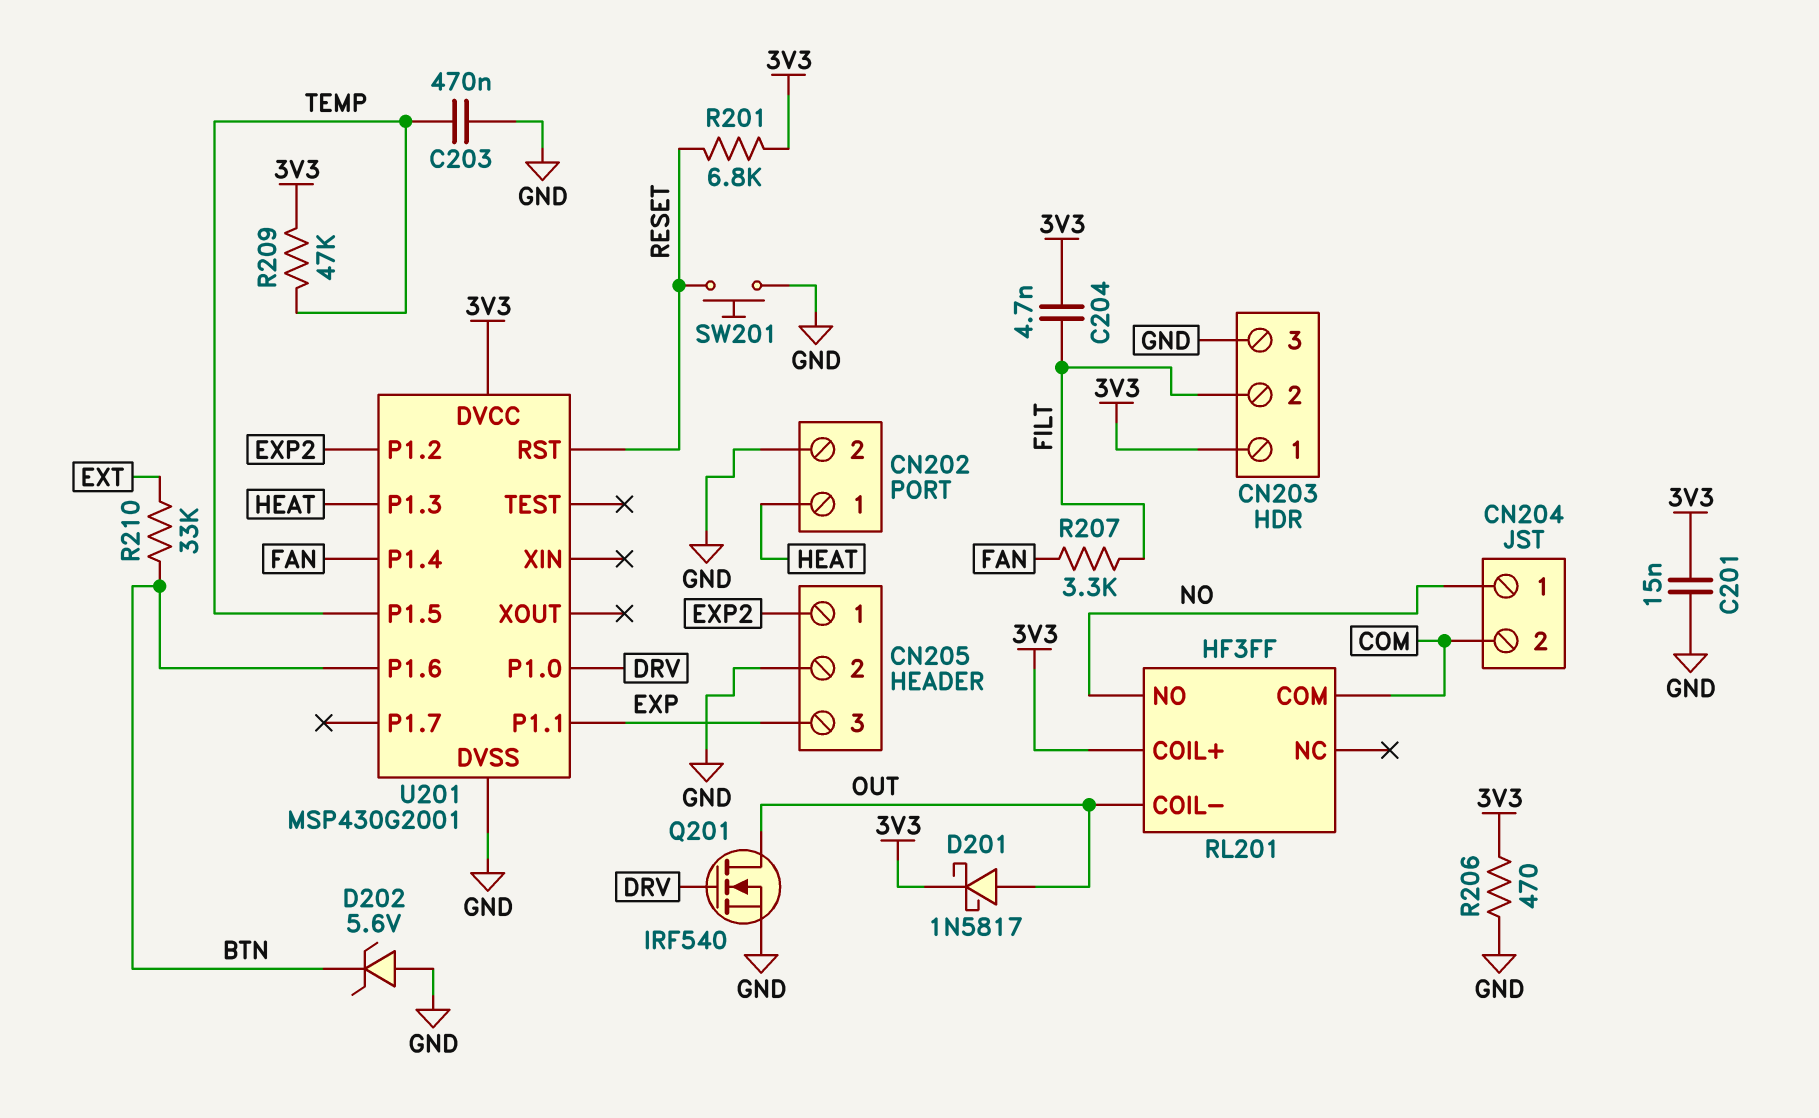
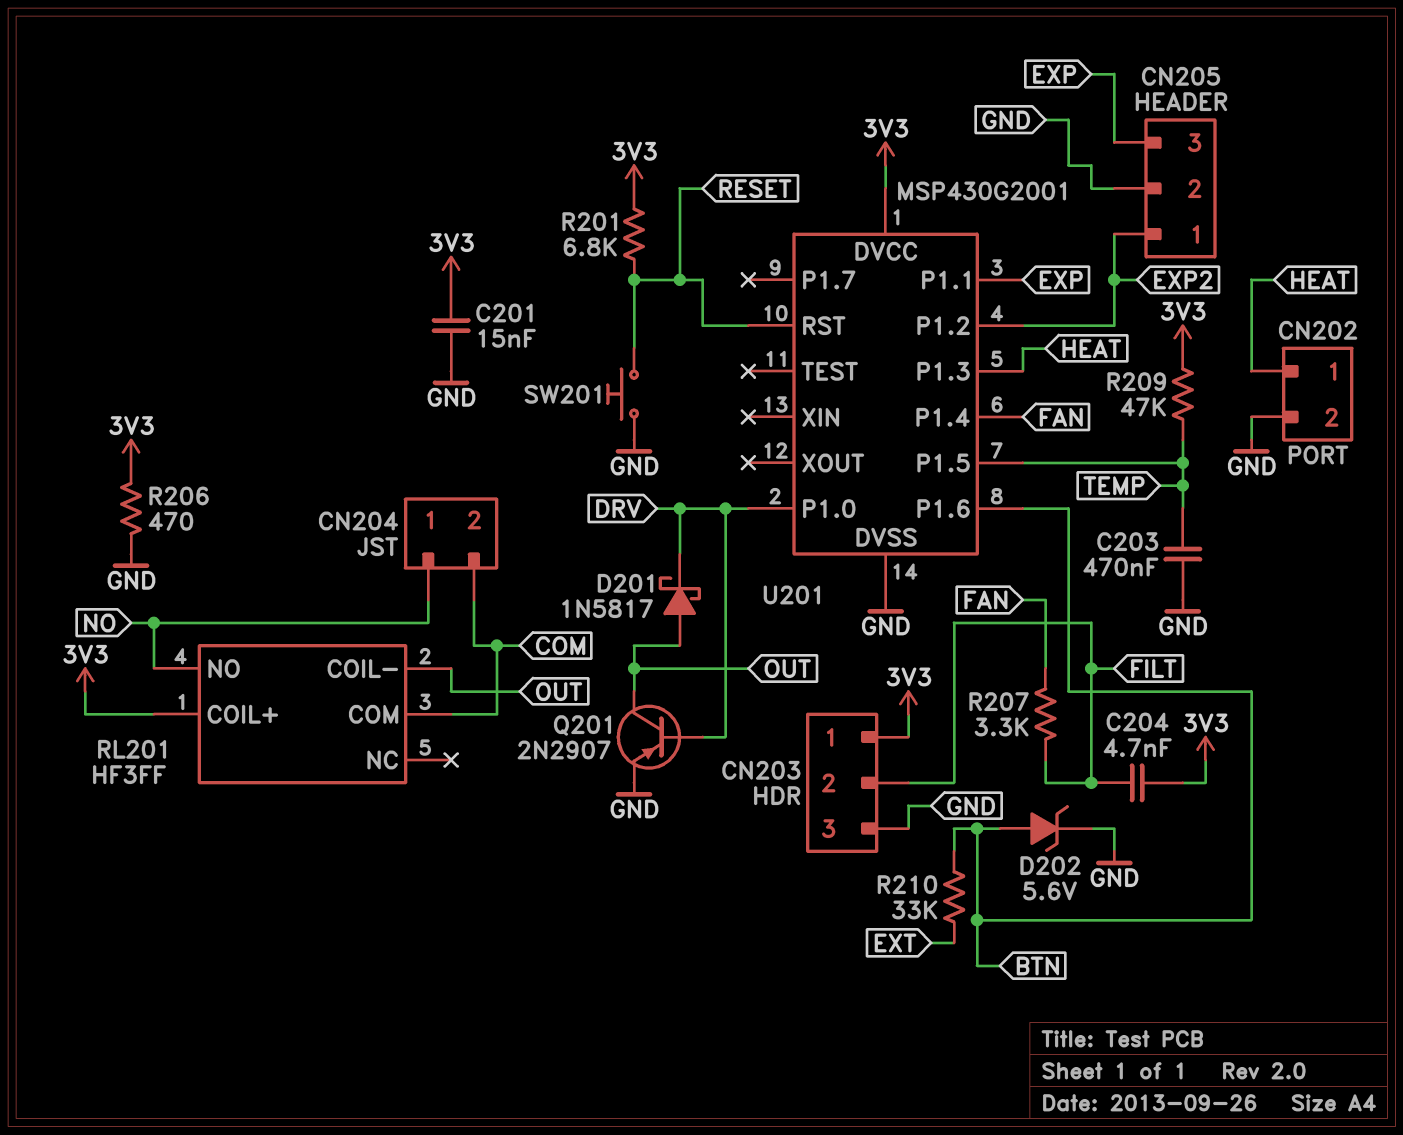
D201: schottky 1N5817 (A OUT, K 3V3) -> schottky 1N5817 (A OUT, K DRV)
D202: zener 5.6V (A GND, K BTN) -> zener 5.6V (A BTN, K GND)
Q201: NMOS IRF540 (G DRV, D OUT, S GND) -> PNP 2N2907 (B DRV, C OUT, E GND)

